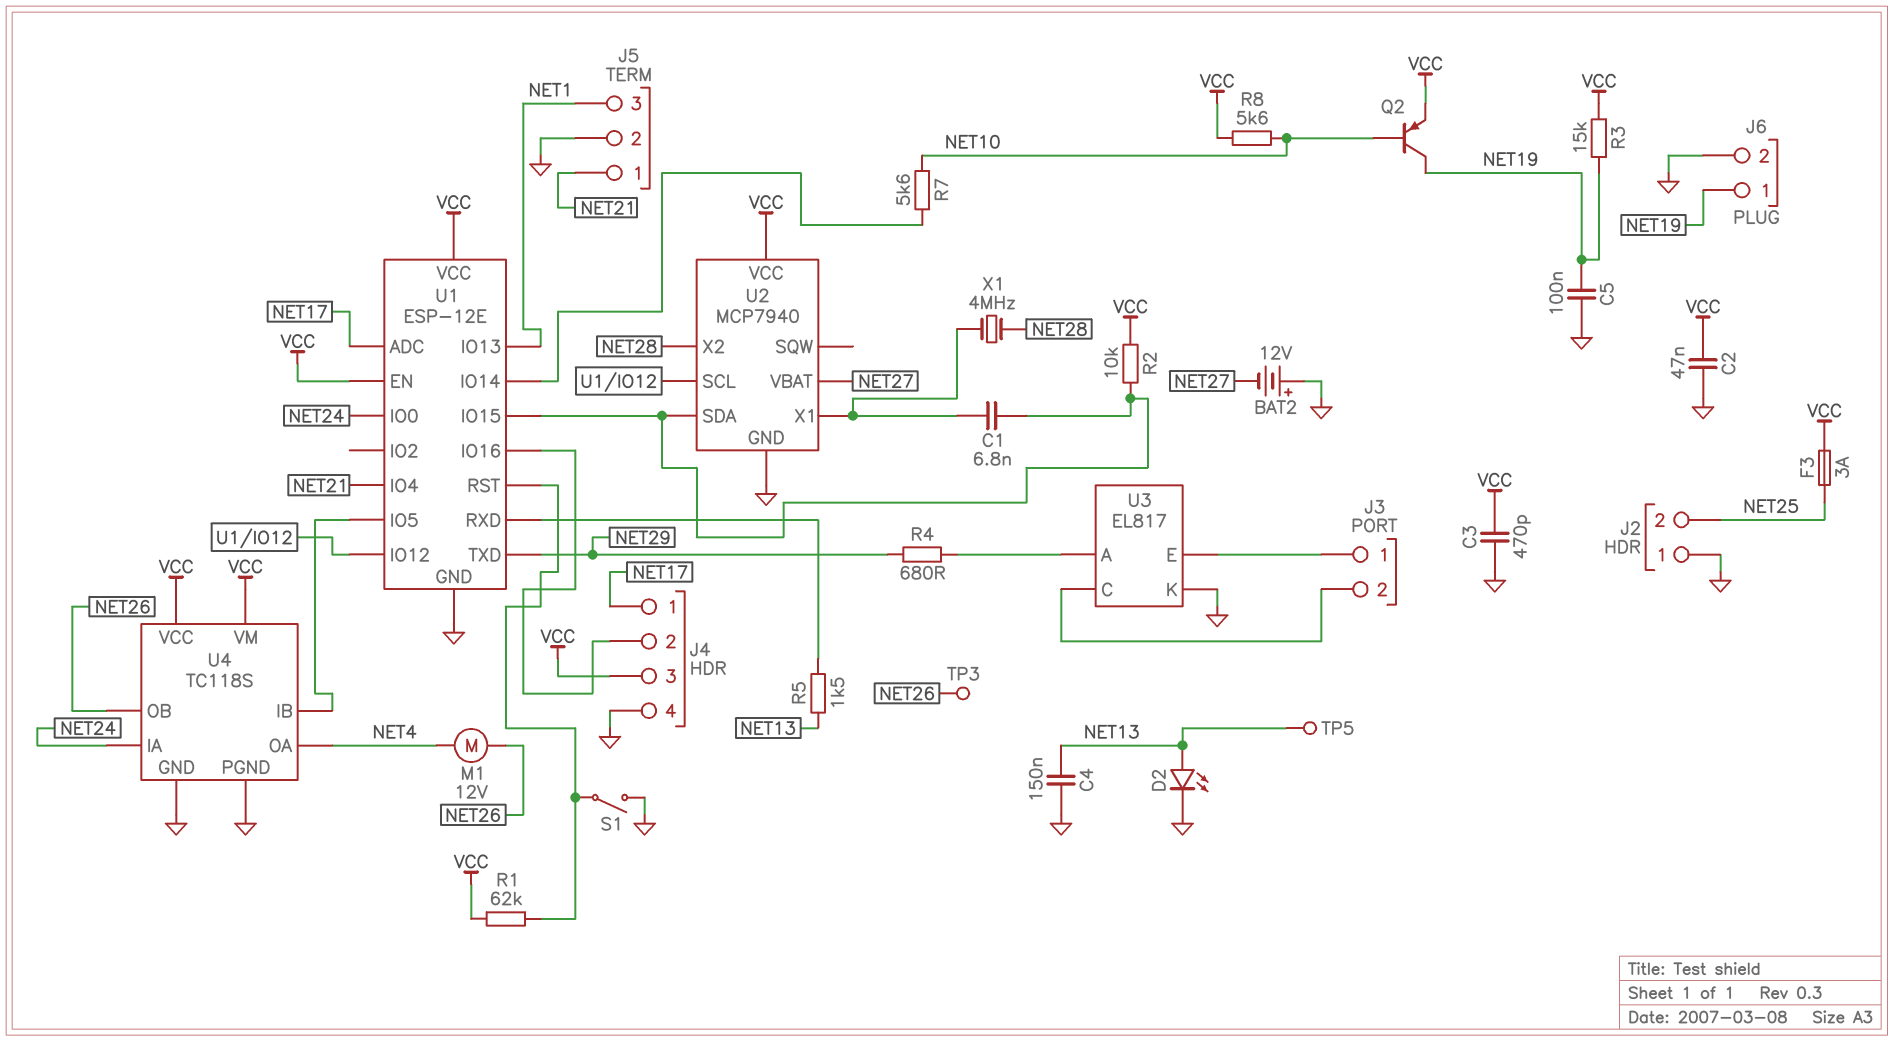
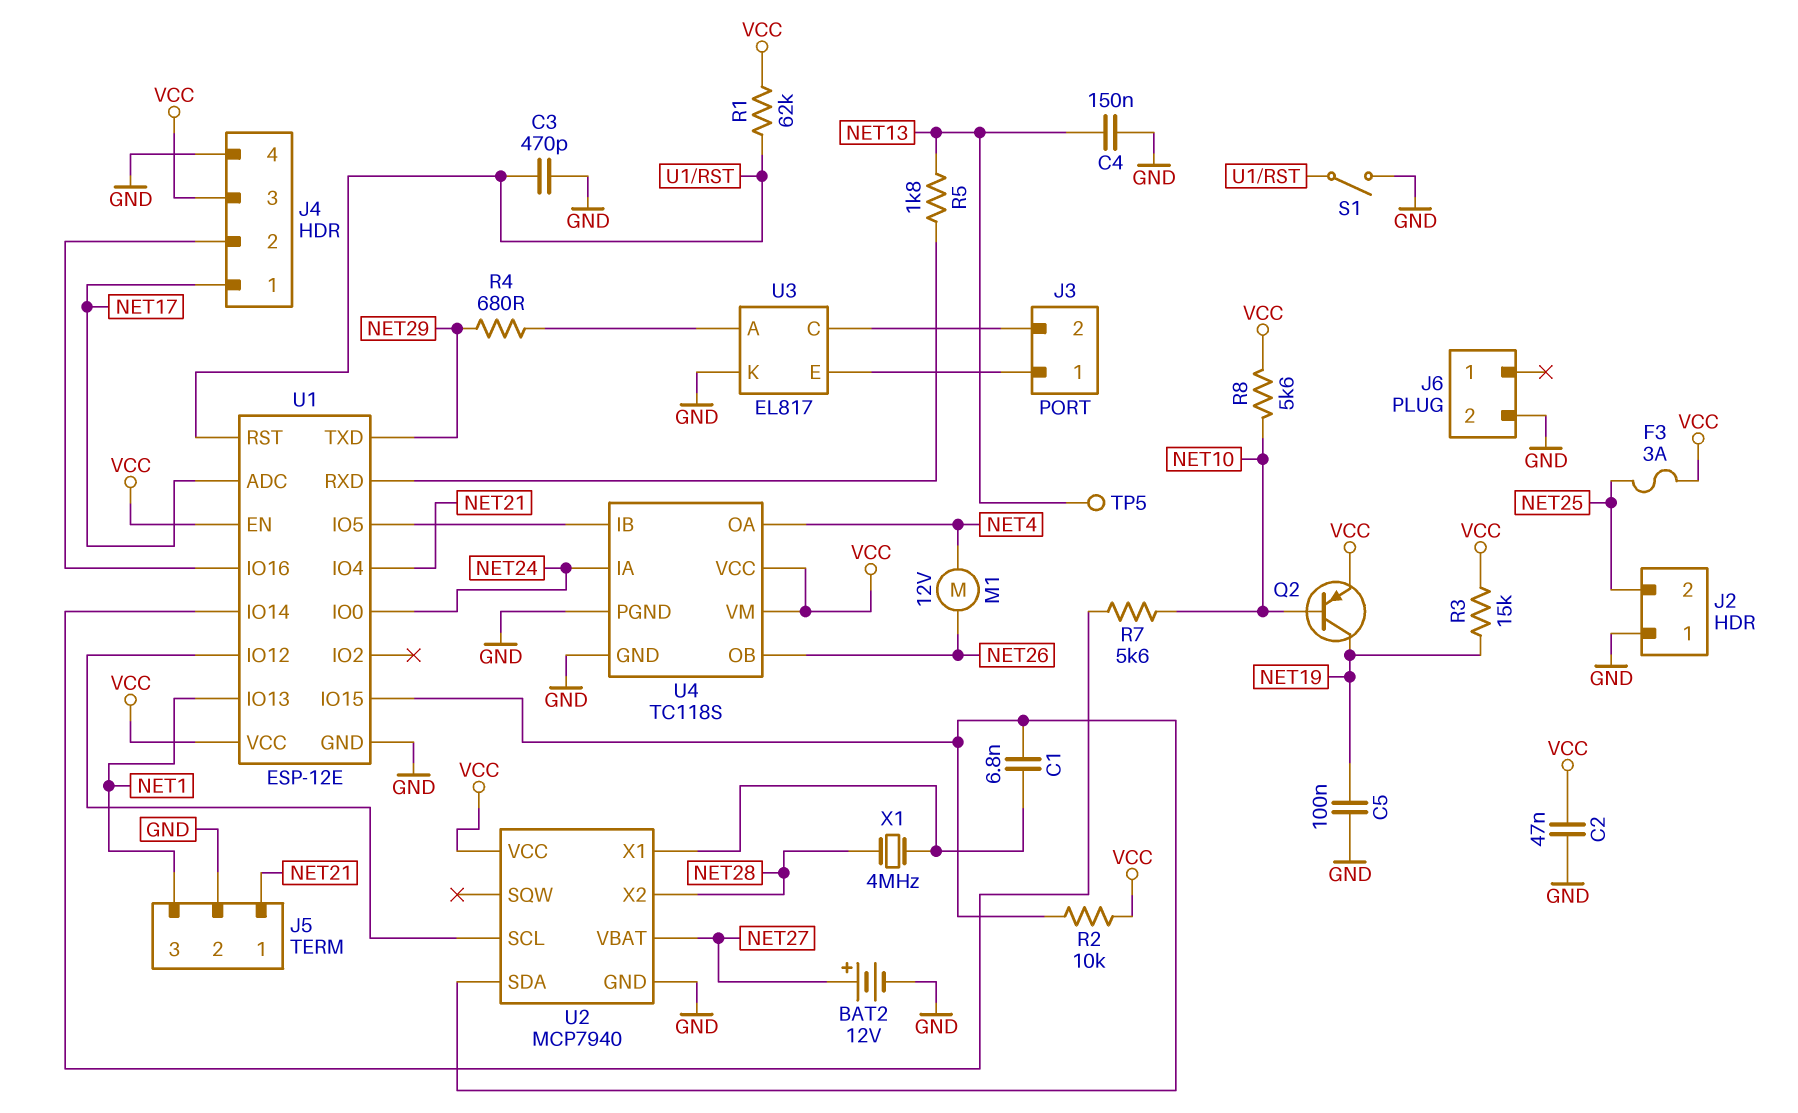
BAT2: 12V (plus GND, minus NET27) -> 12V (plus NET27, minus GND)
C3: 470pF (GND, VCC) -> 470pF (GND, U1/RST)
D2: LED (A NET13, K GND) -> none
J6 pin 1: NET19 -> none
R5: 1.5k (NET13, U1/RXD) -> 1.8k (NET13, U1/RXD)
TP3: test point (NET26) -> none

